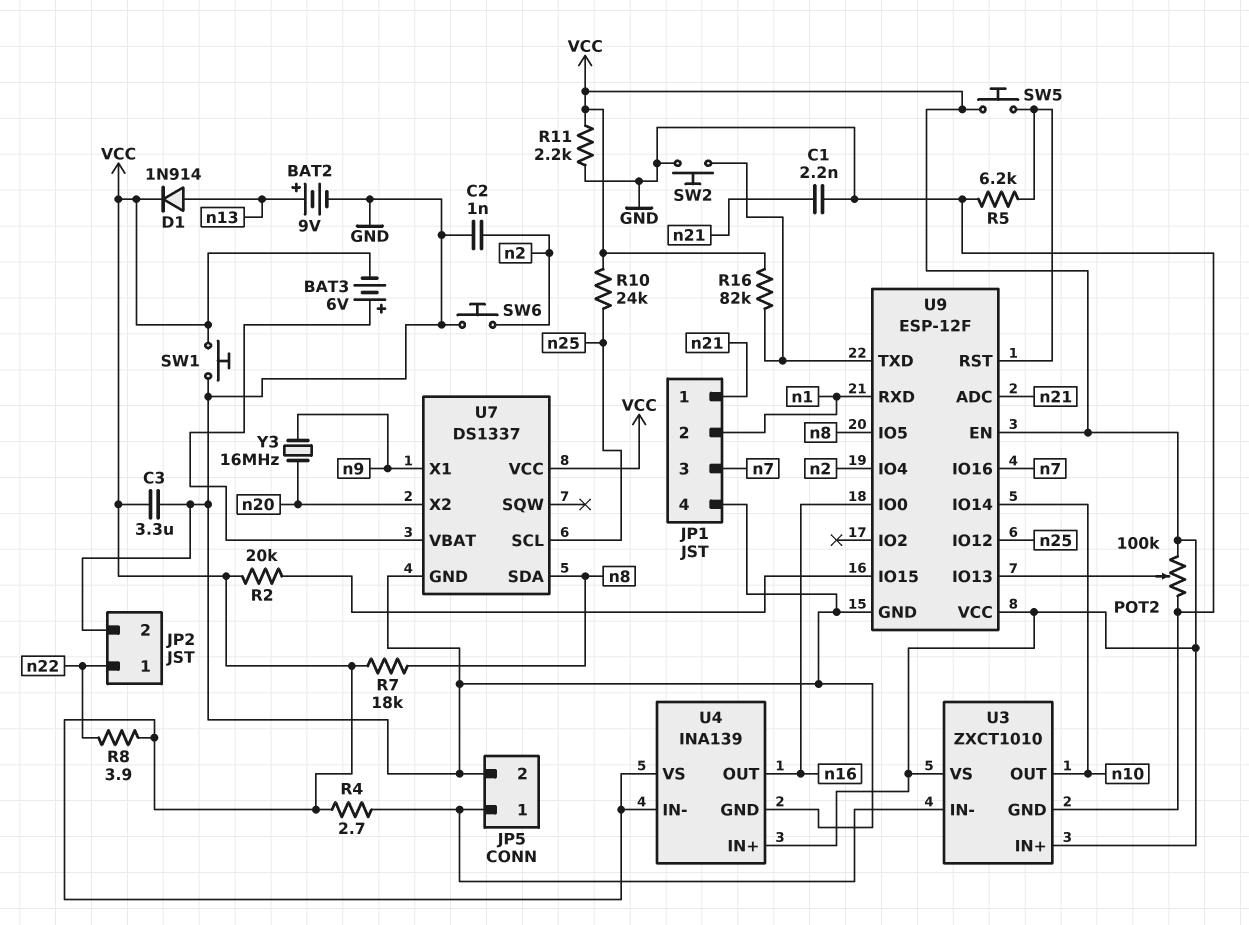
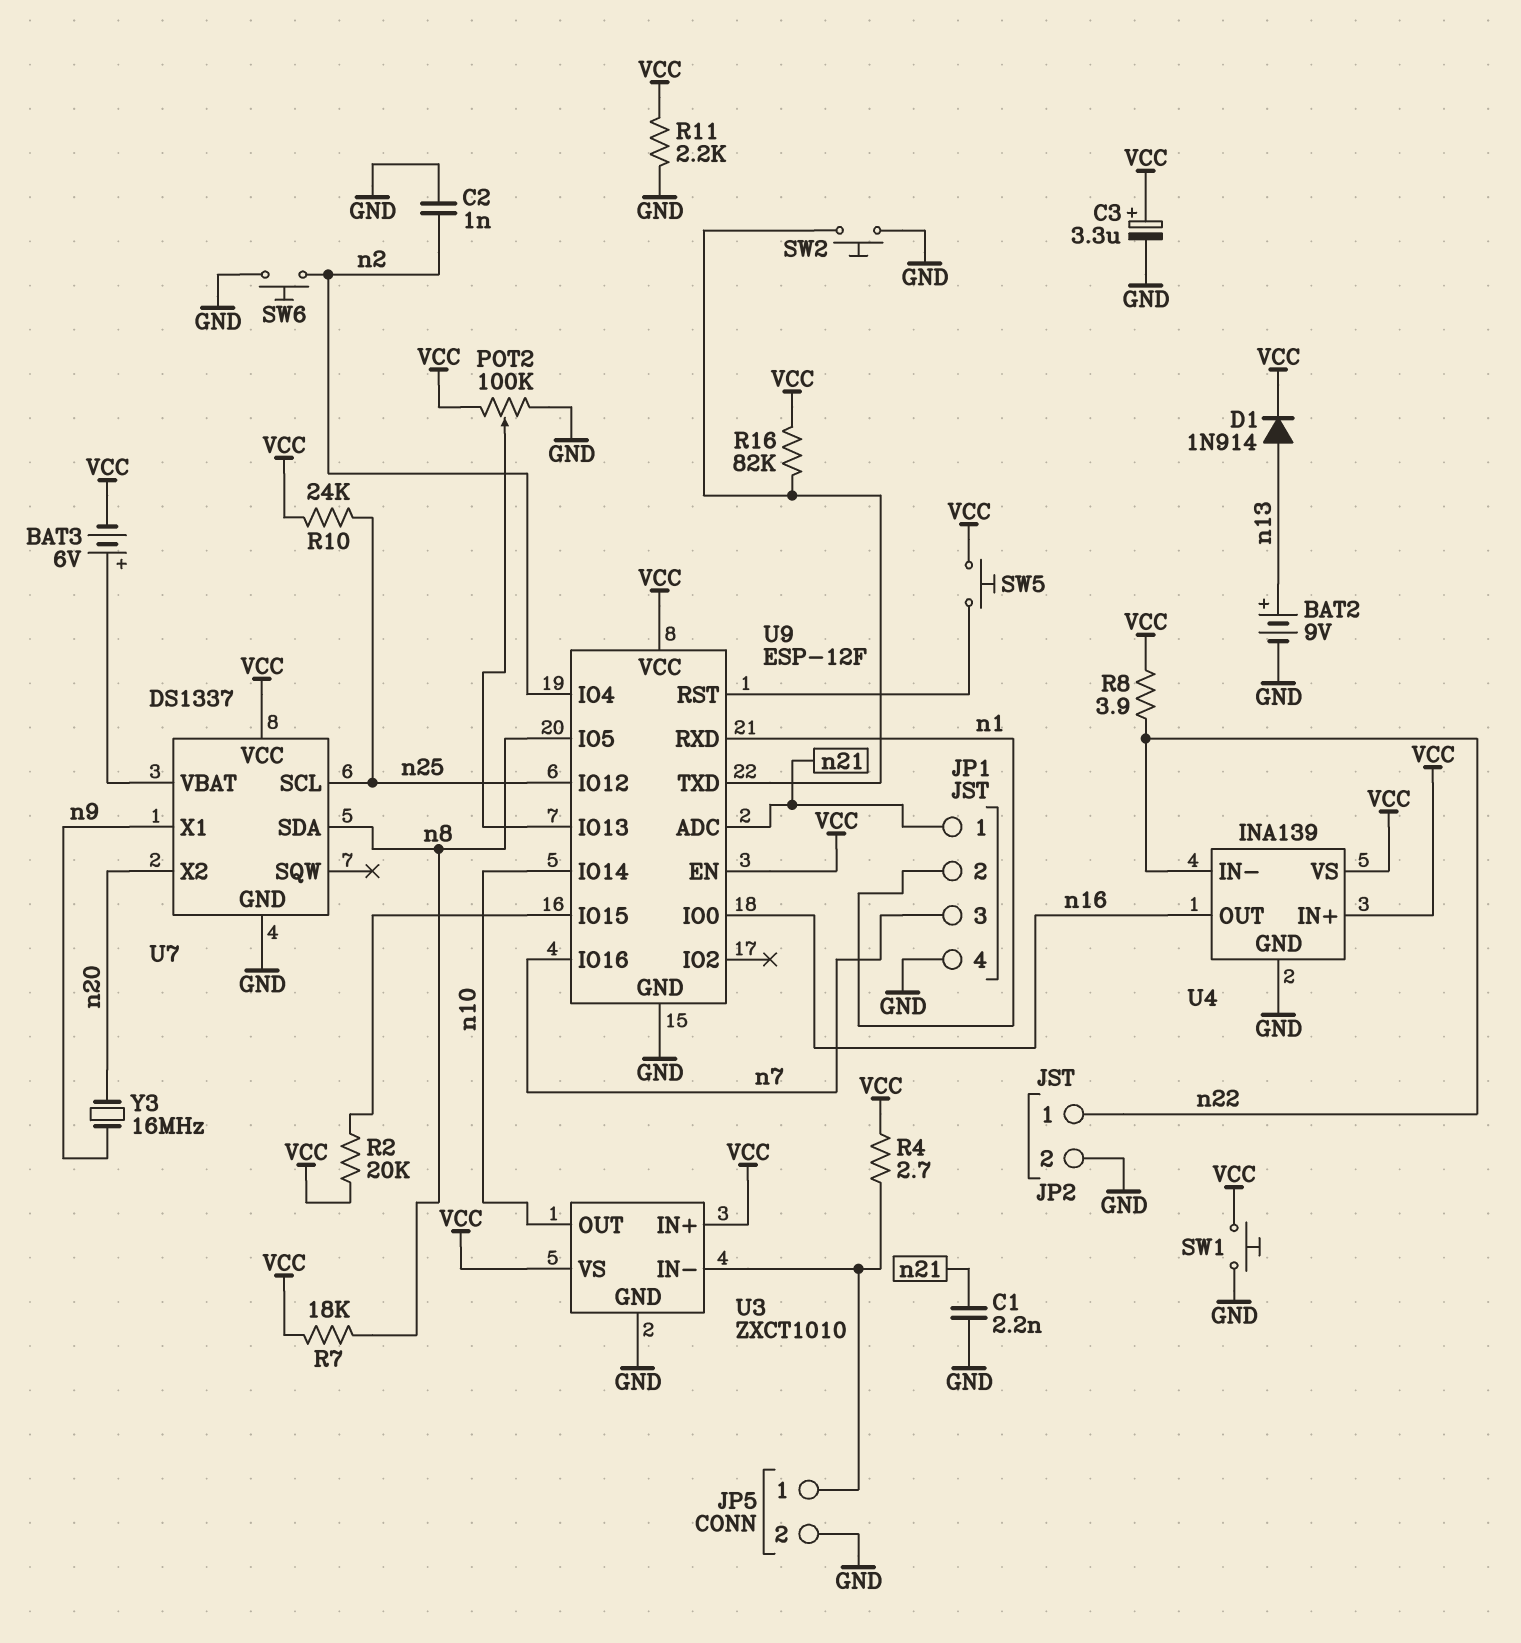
C3: 3.3uF (GND, VCC) -> 3.3uF (plus VCC, minus GND)
R5: 6.2k (GND, U9/RST) -> none
U4 pin IN-: VCC -> n22

